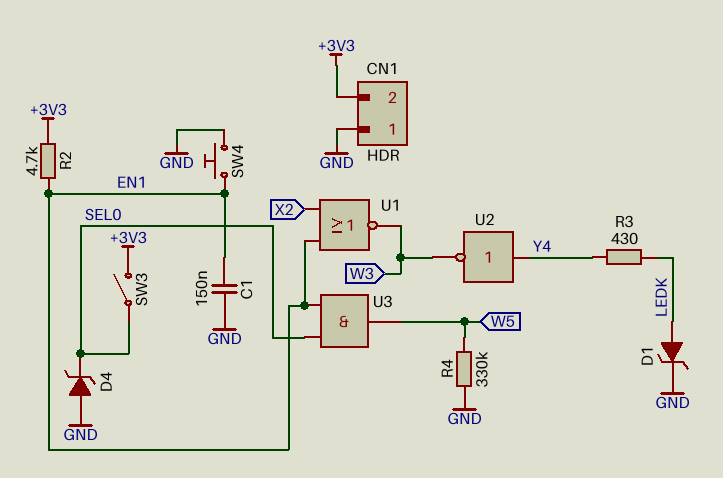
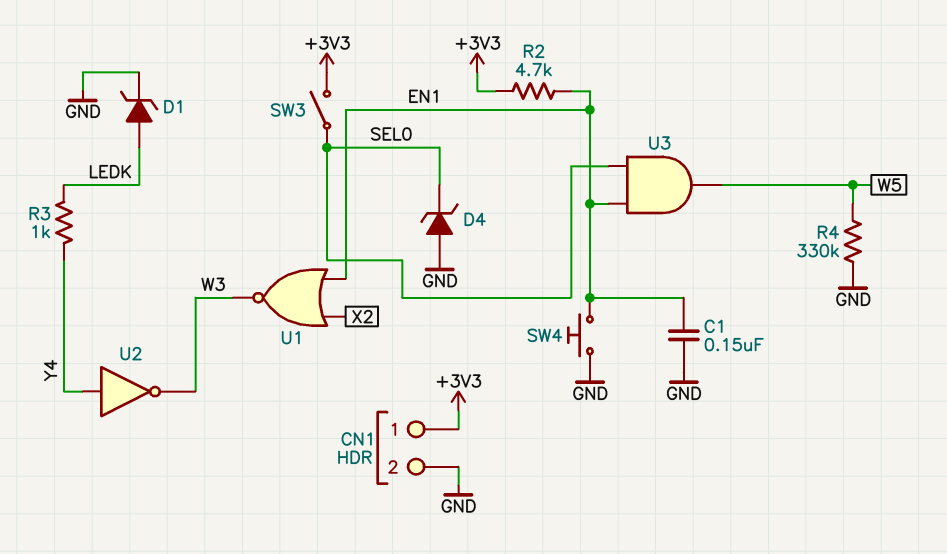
CN1 pin 1: GND -> +3V3
CN1 pin 2: +3V3 -> GND
R3: 430 (LEDK, Y4) -> 1k (LEDK, Y4)

